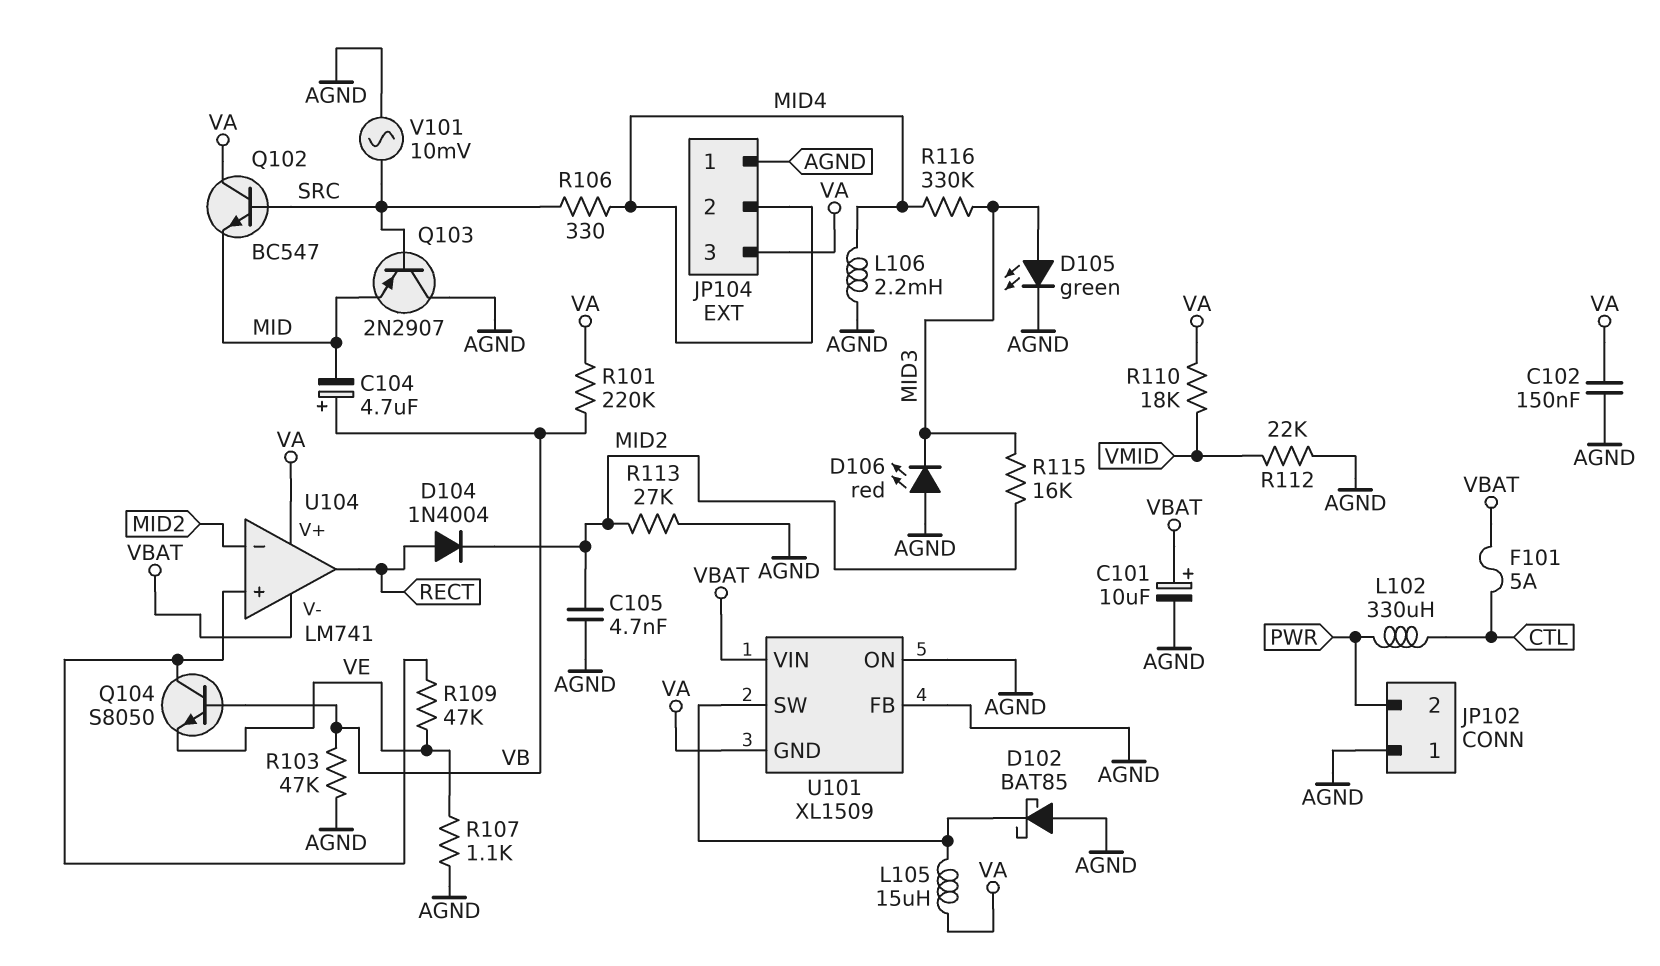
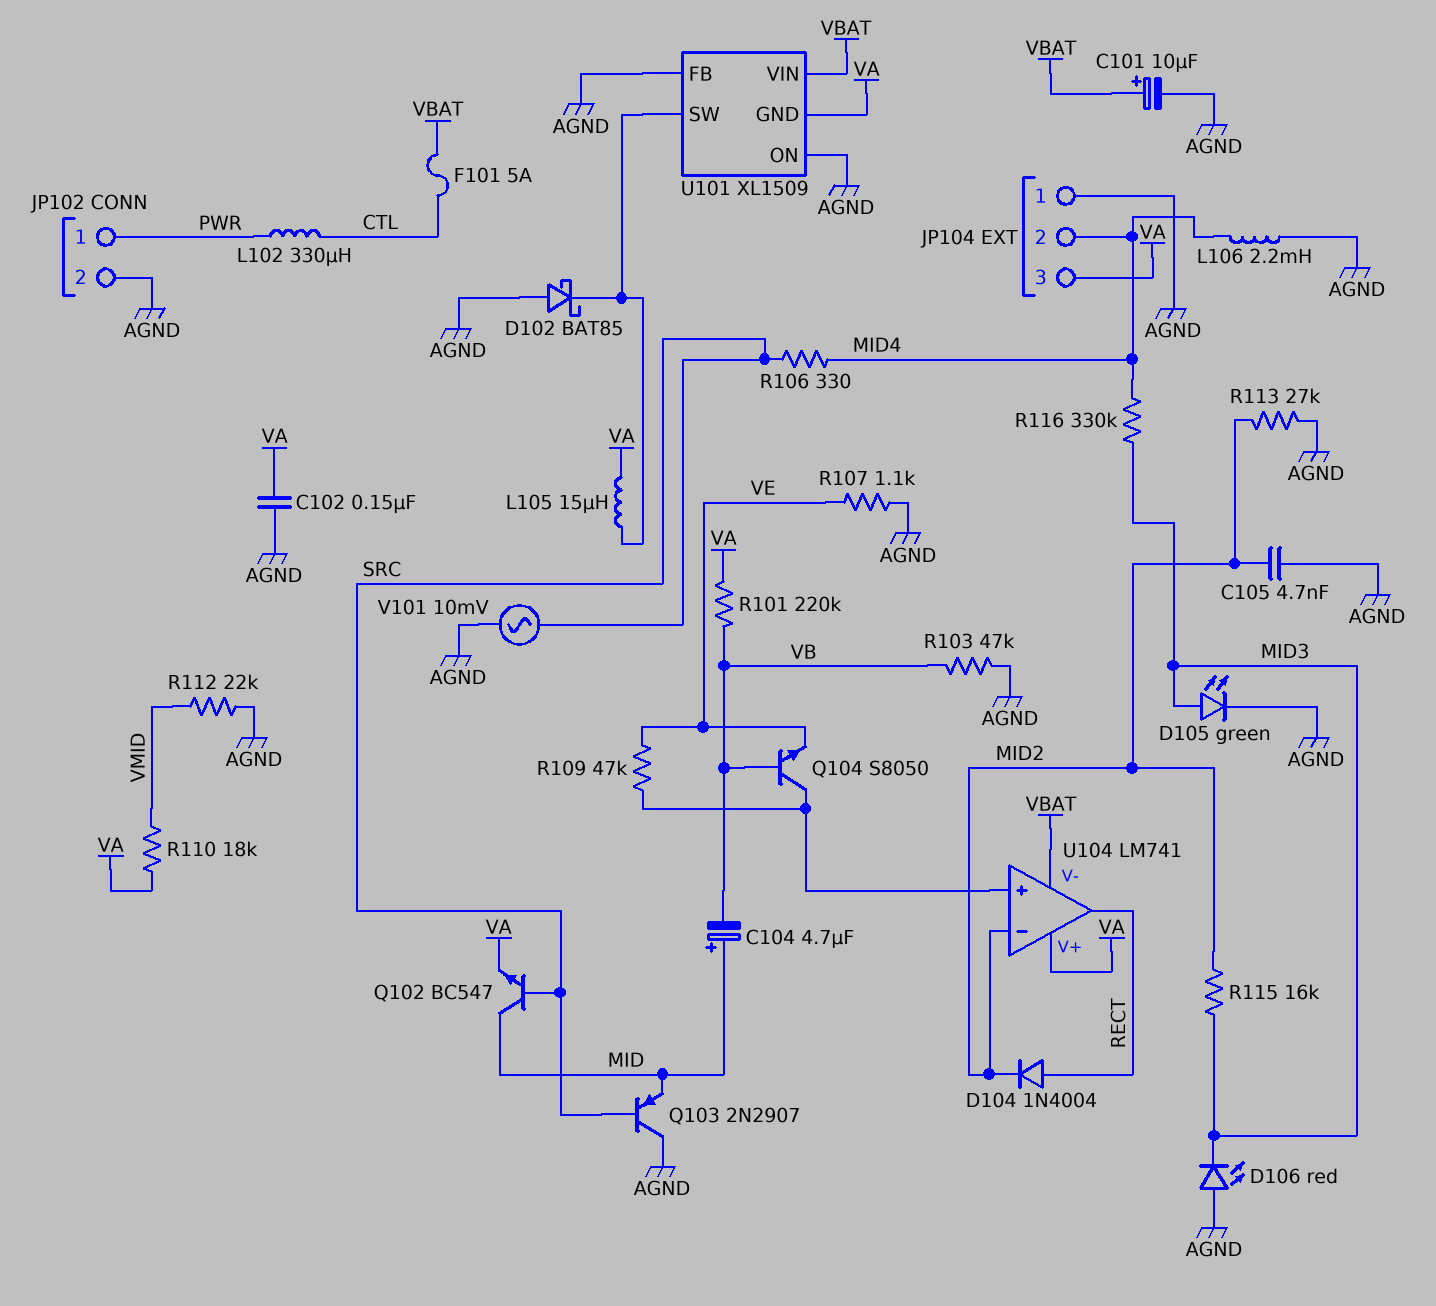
C104: 4.7uF (plus VB, minus MID) -> 4.7uF (plus MID, minus VB)
JP102 pin 1: AGND -> PWR
JP102 pin 2: PWR -> AGND
Q102: NPN BC547 (B SRC, C VA, E MID) -> NPN BC547 (B SRC, C MID, E VA)

